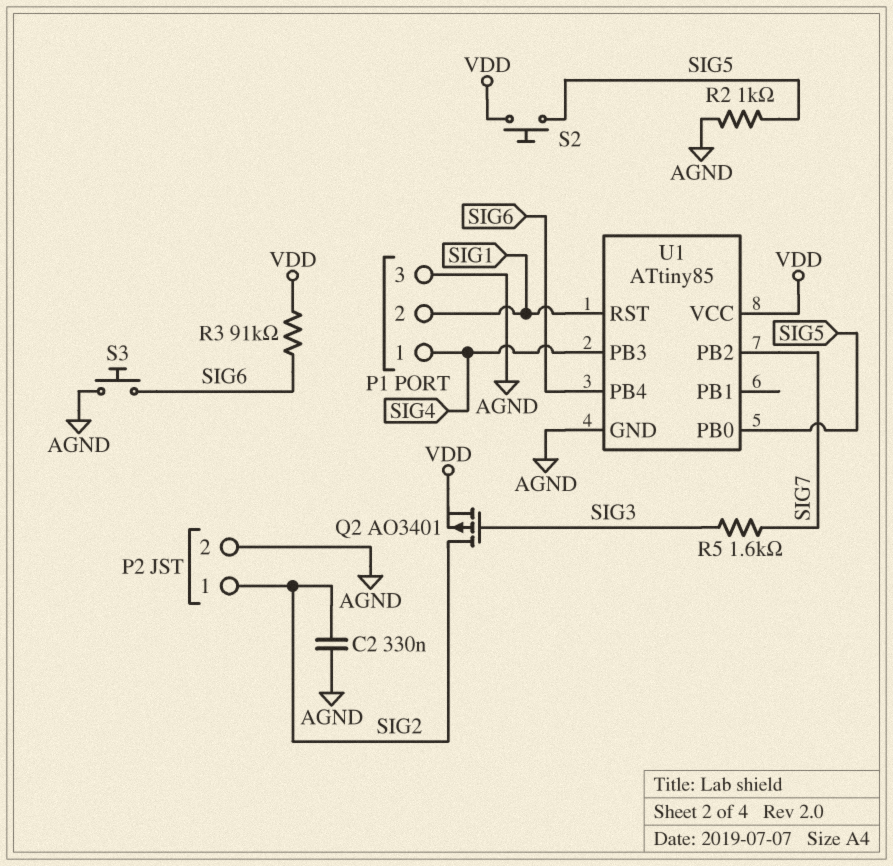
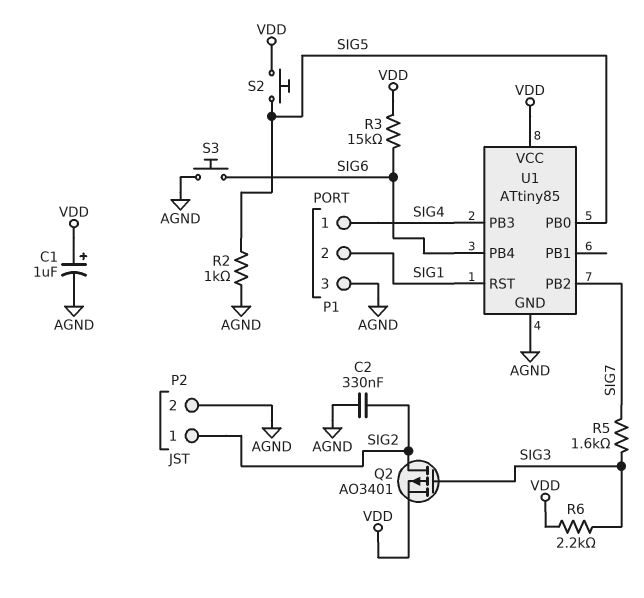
C1: none -> 1uF (plus VDD, minus AGND)
R3: 91k (SIG6, VDD) -> 15k (SIG6, VDD)
R6: none -> 2.2k (SIG3, VDD)

